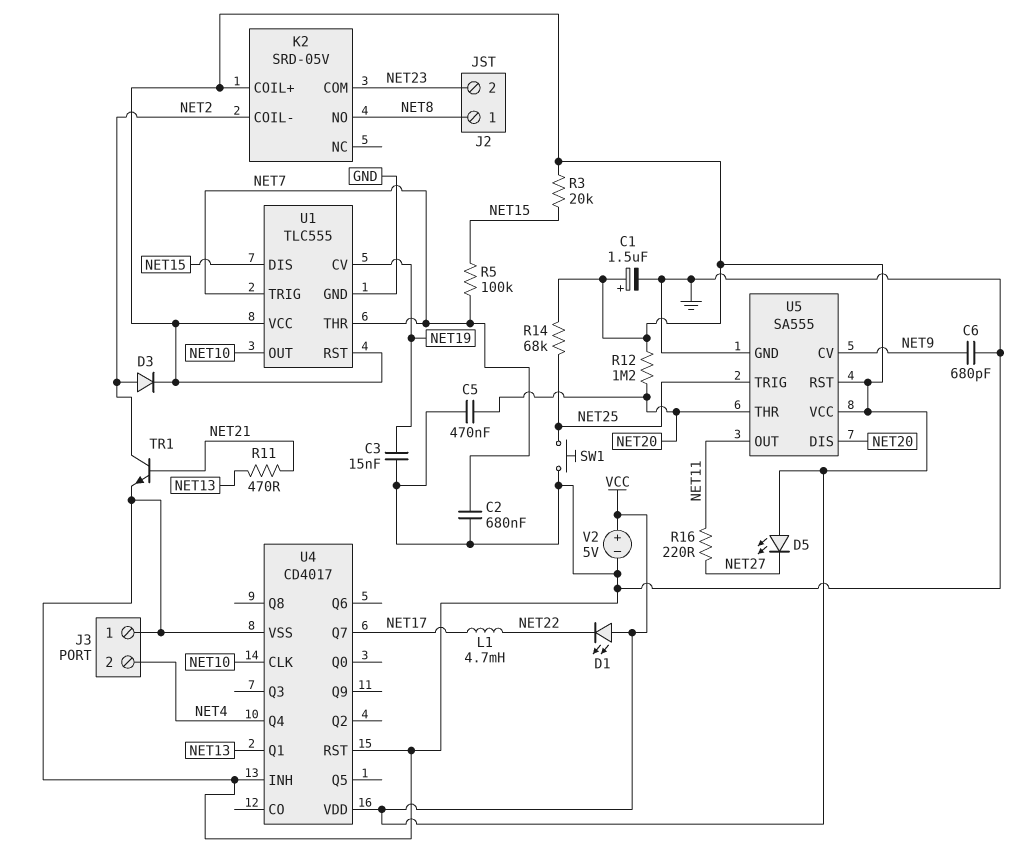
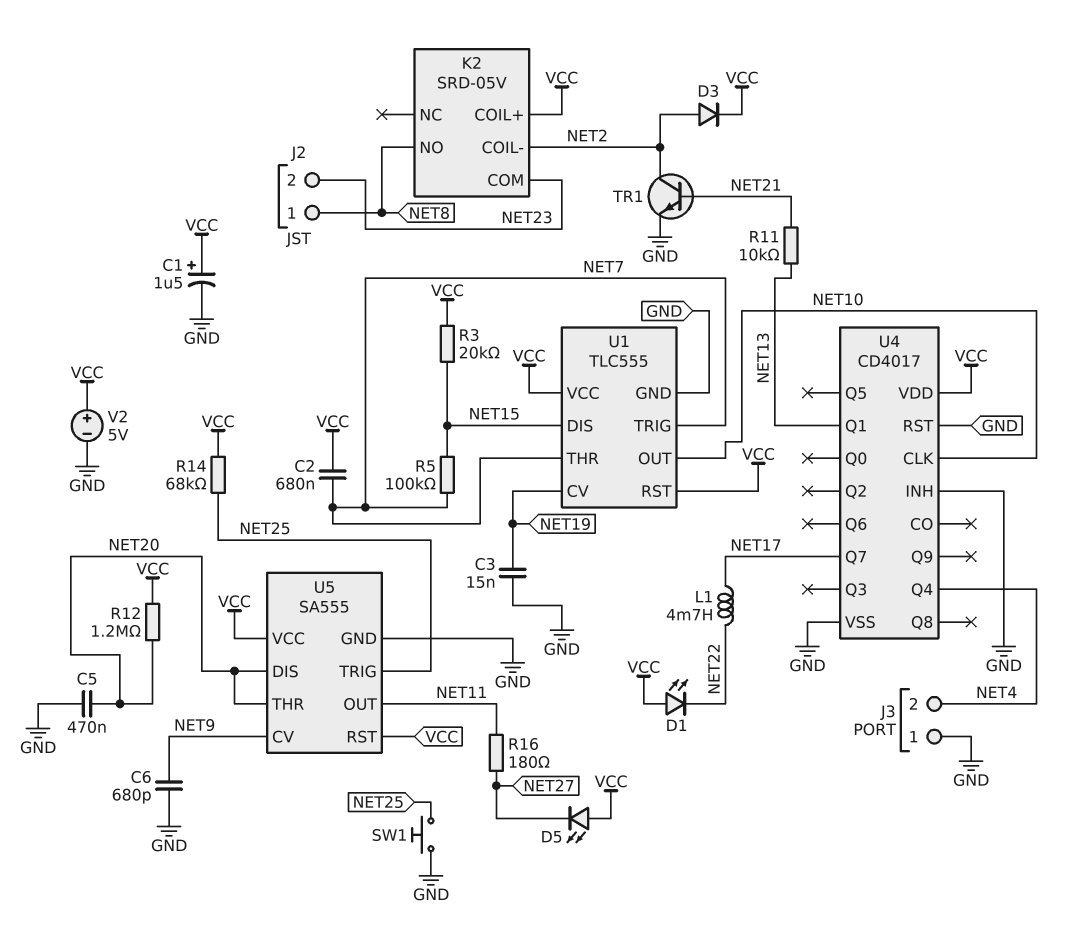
C2: 680nF (GND, NET7) -> 680nF (NET7, VCC)
R11: 470 (NET13, NET21) -> 10k (NET13, NET21)
R16: 220 (NET11, NET27) -> 180 (NET11, NET27)

